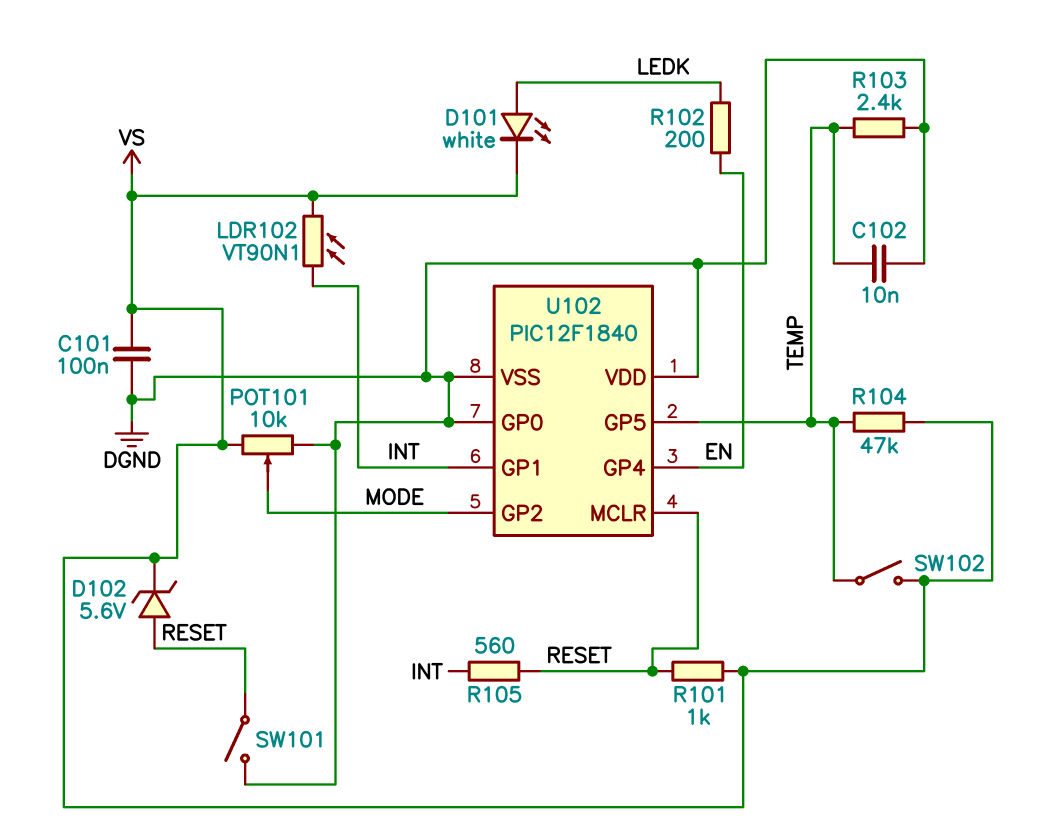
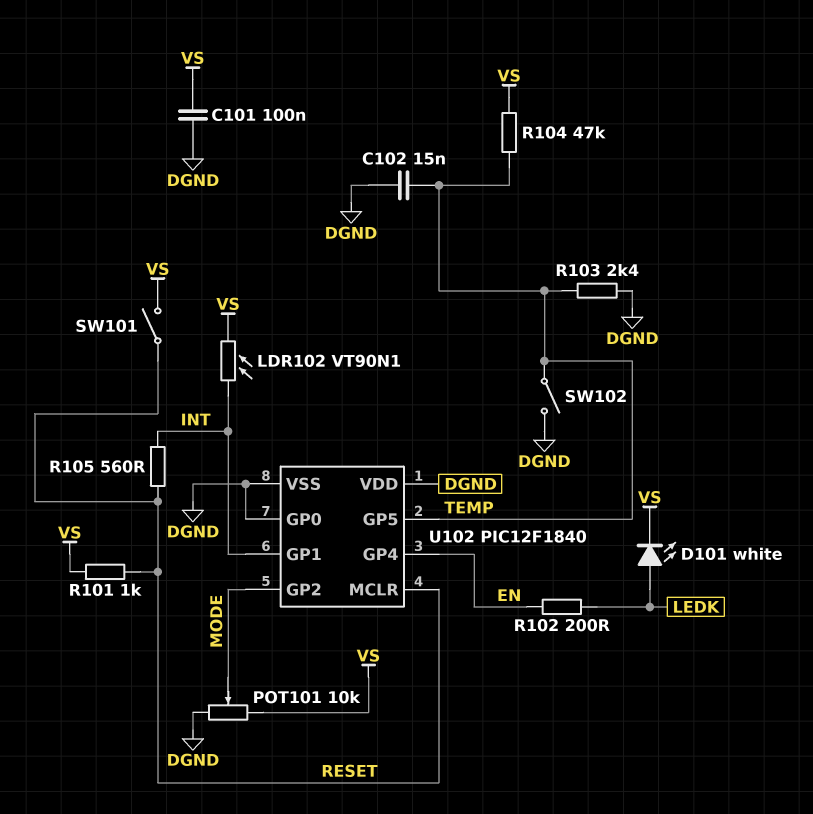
C102: 10nF (DGND, TEMP) -> 15nF (DGND, TEMP)
D102: zener 5.6V (A RESET, K VS) -> none
SW101: switch (DGND, RESET) -> switch (RESET, VS)
SW102: switch (TEMP, VS) -> switch (DGND, TEMP)

